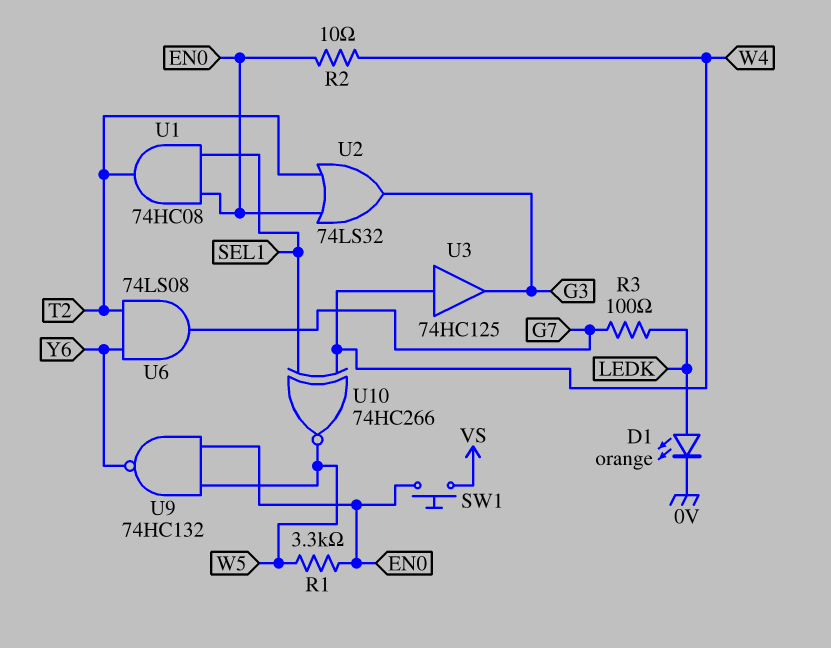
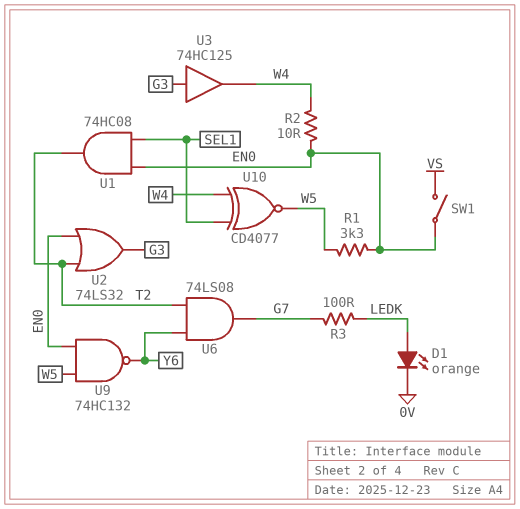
SW1: button (EN0, VS) -> switch (EN0, VS)
U3: buffer 74HC125 (in W4, out G3) -> buffer 74HC125 (in G3, out W4)
U10: XNOR 74HC266 (in SEL1, in W4, out W5) -> XNOR CD4077 (in SEL1, in W4, out W5)

